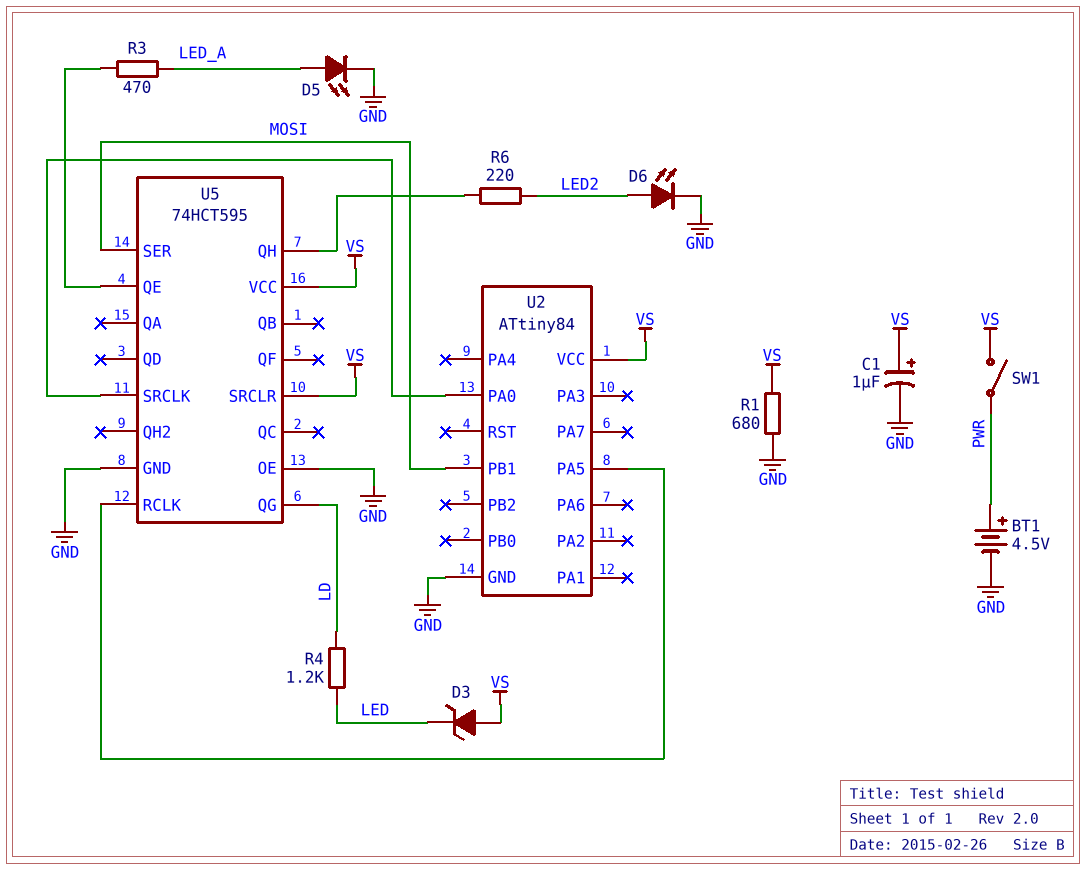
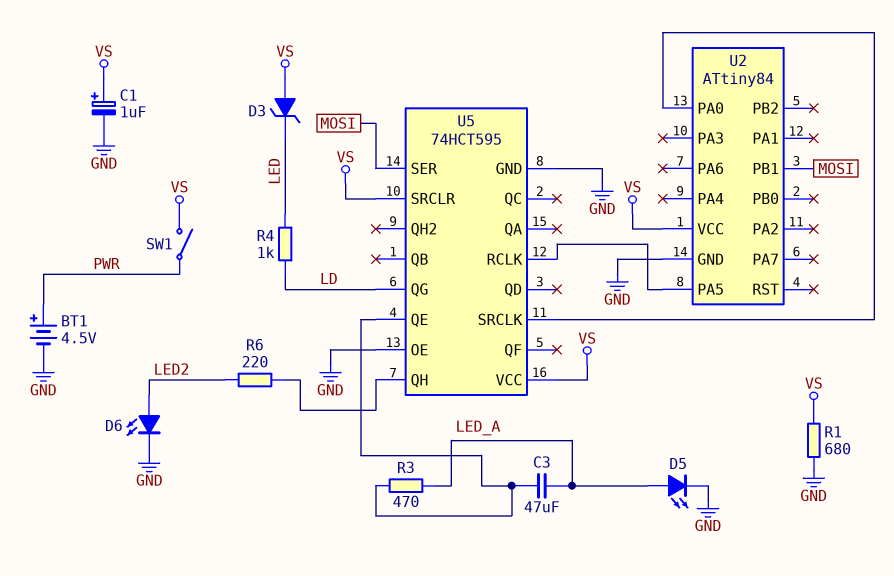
C3: none -> 47uF (LED_A, U5/QE)
R4: 1.2k (LD, LED) -> 1k (LD, LED)

